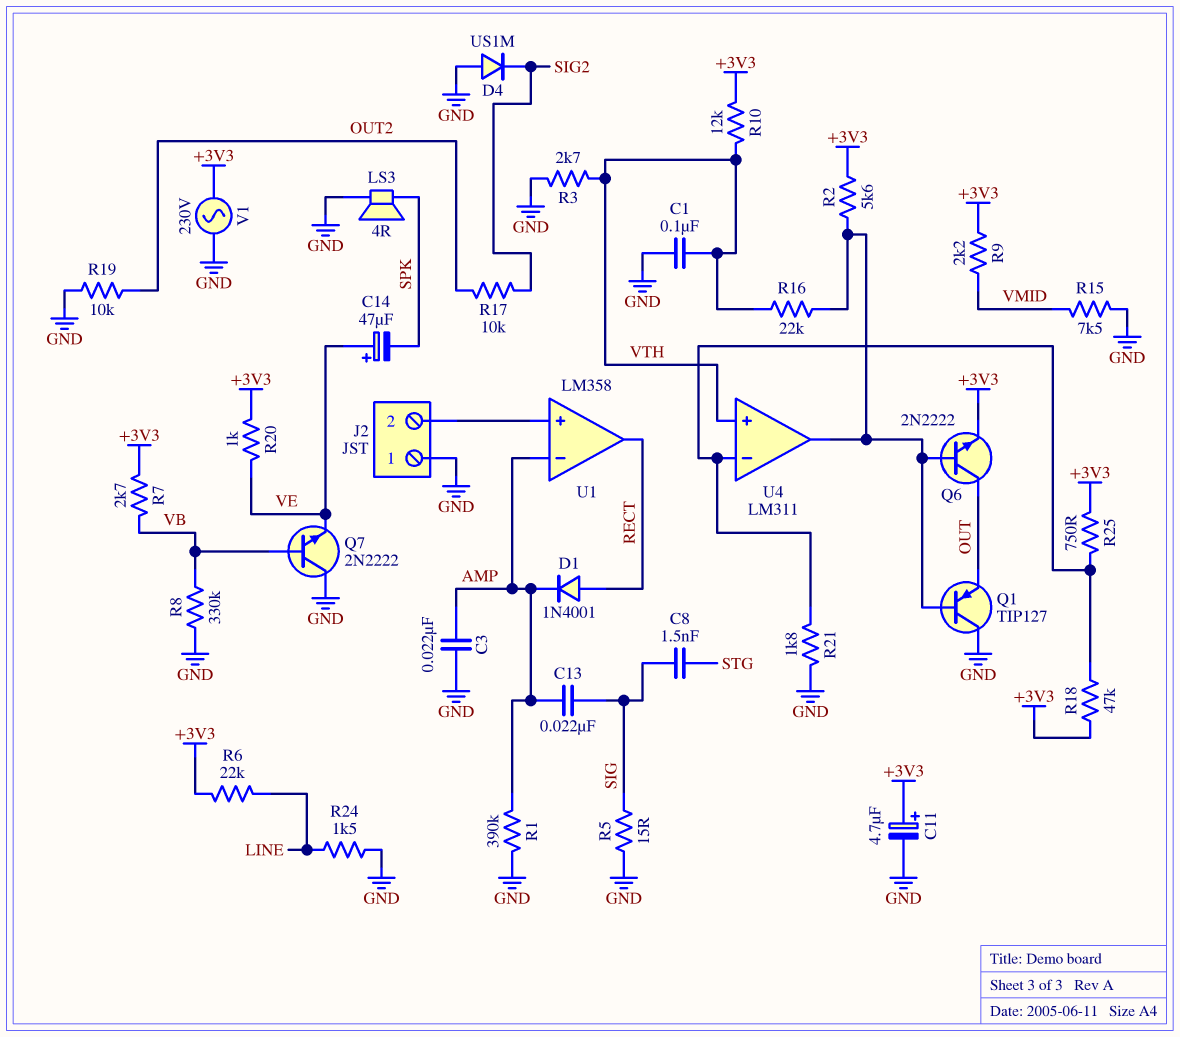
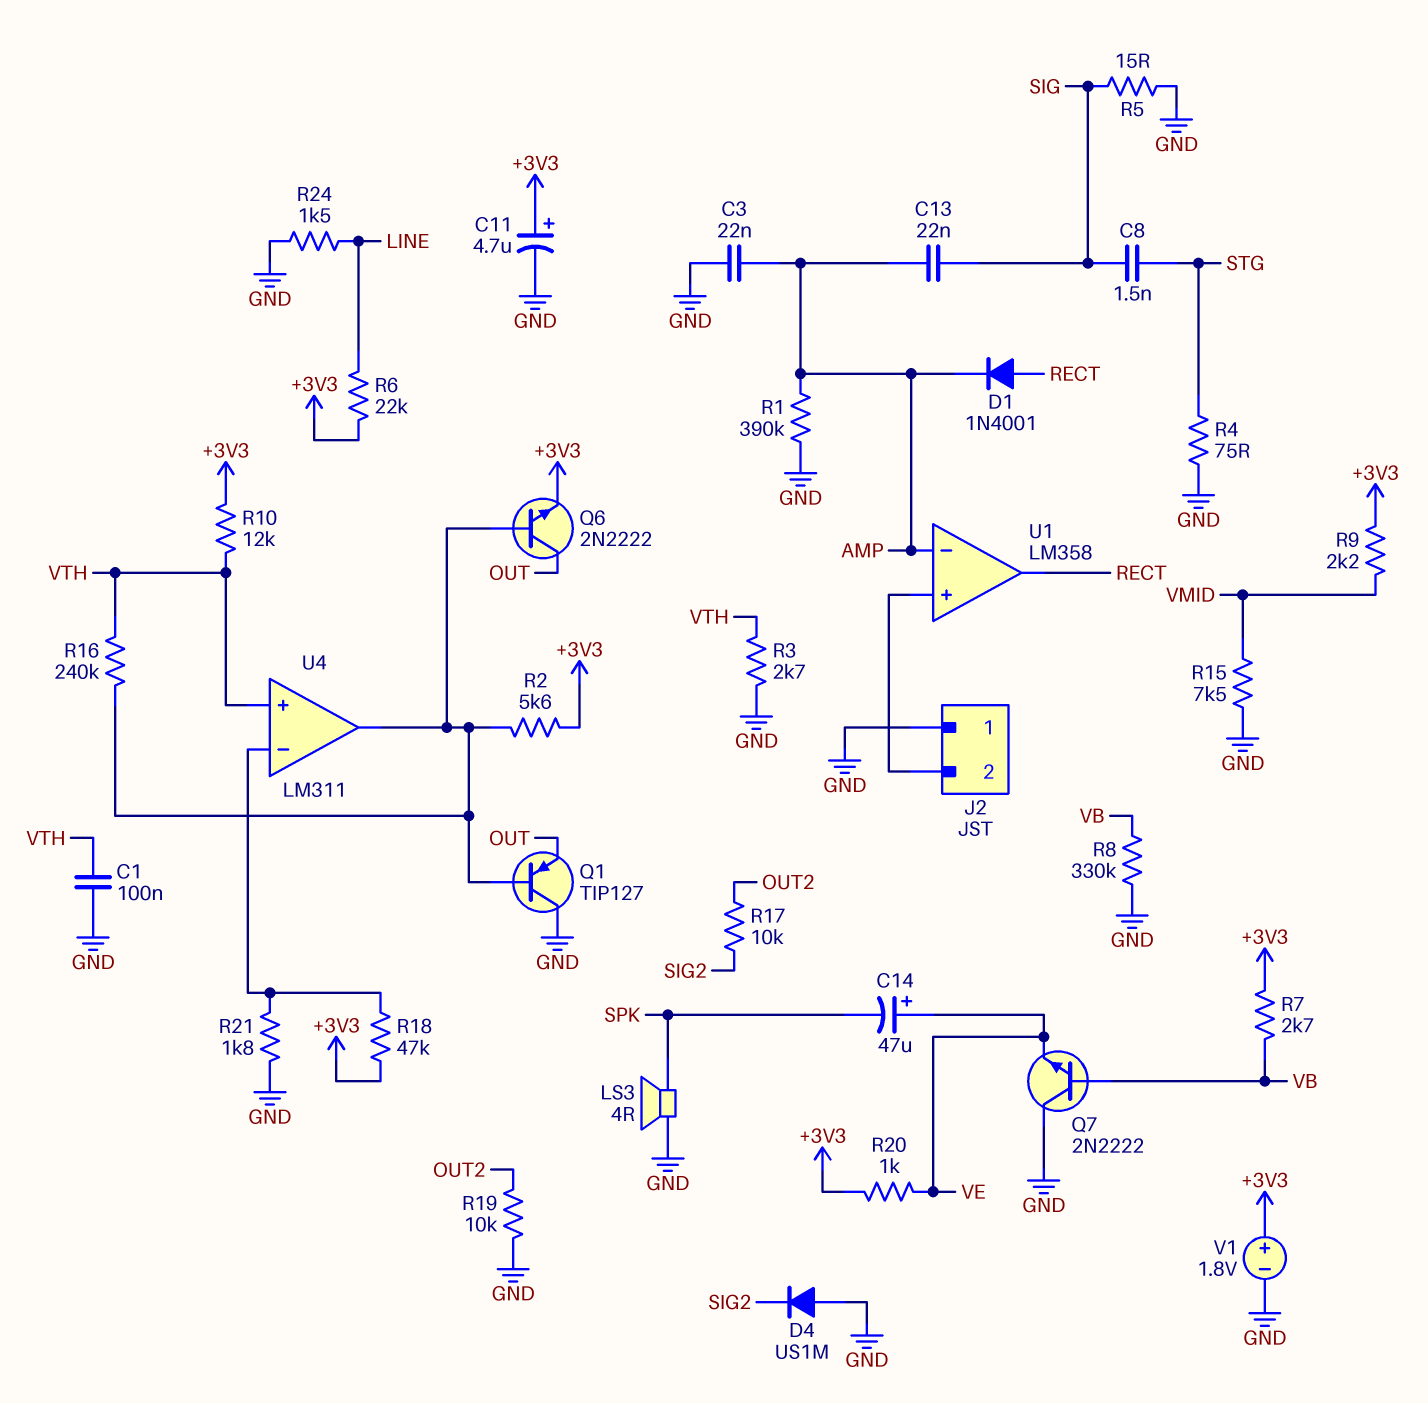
R4: none -> 75 (GND, STG)
R16: 22k (U4/out, VTH) -> 240k (U4/out, VTH)
R25: 750 (+3V3, U4/in-) -> none
V1: AC 230V (+3V3, GND) -> 1.8V (plus +3V3, minus GND)

